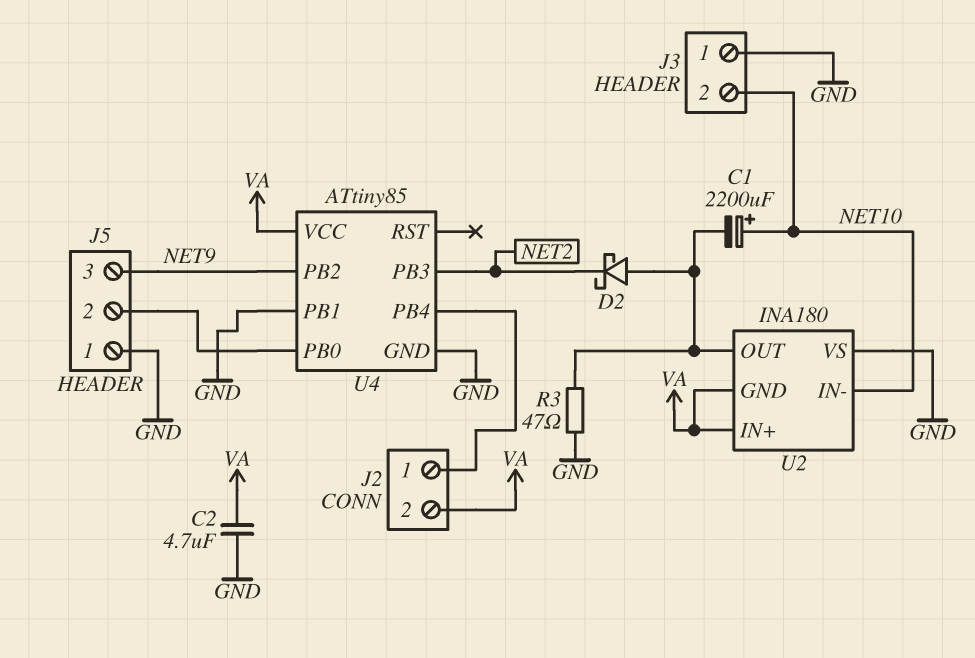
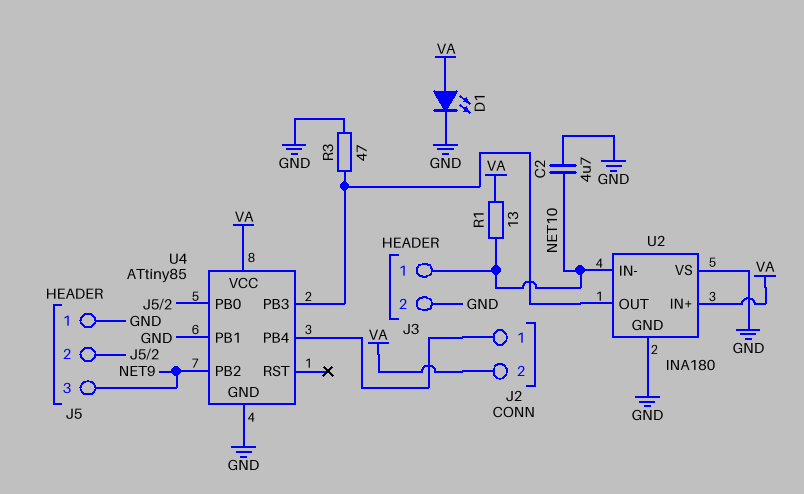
C1: 2200uF (plus NET10, minus U2/OUT) -> none
C2: 4.7uF (GND, VA) -> 4.7uF (GND, NET10)
D1: none -> LED (A VA, K GND)
D2: schottky (A U2/OUT, K NET2) -> none
J3 pin 1: GND -> NET10
J3 pin 2: NET10 -> GND
R1: none -> 13 (NET10, VA)
U2 pin GND: VA -> GND
U4 pin PB3: NET2 -> U2/OUT

